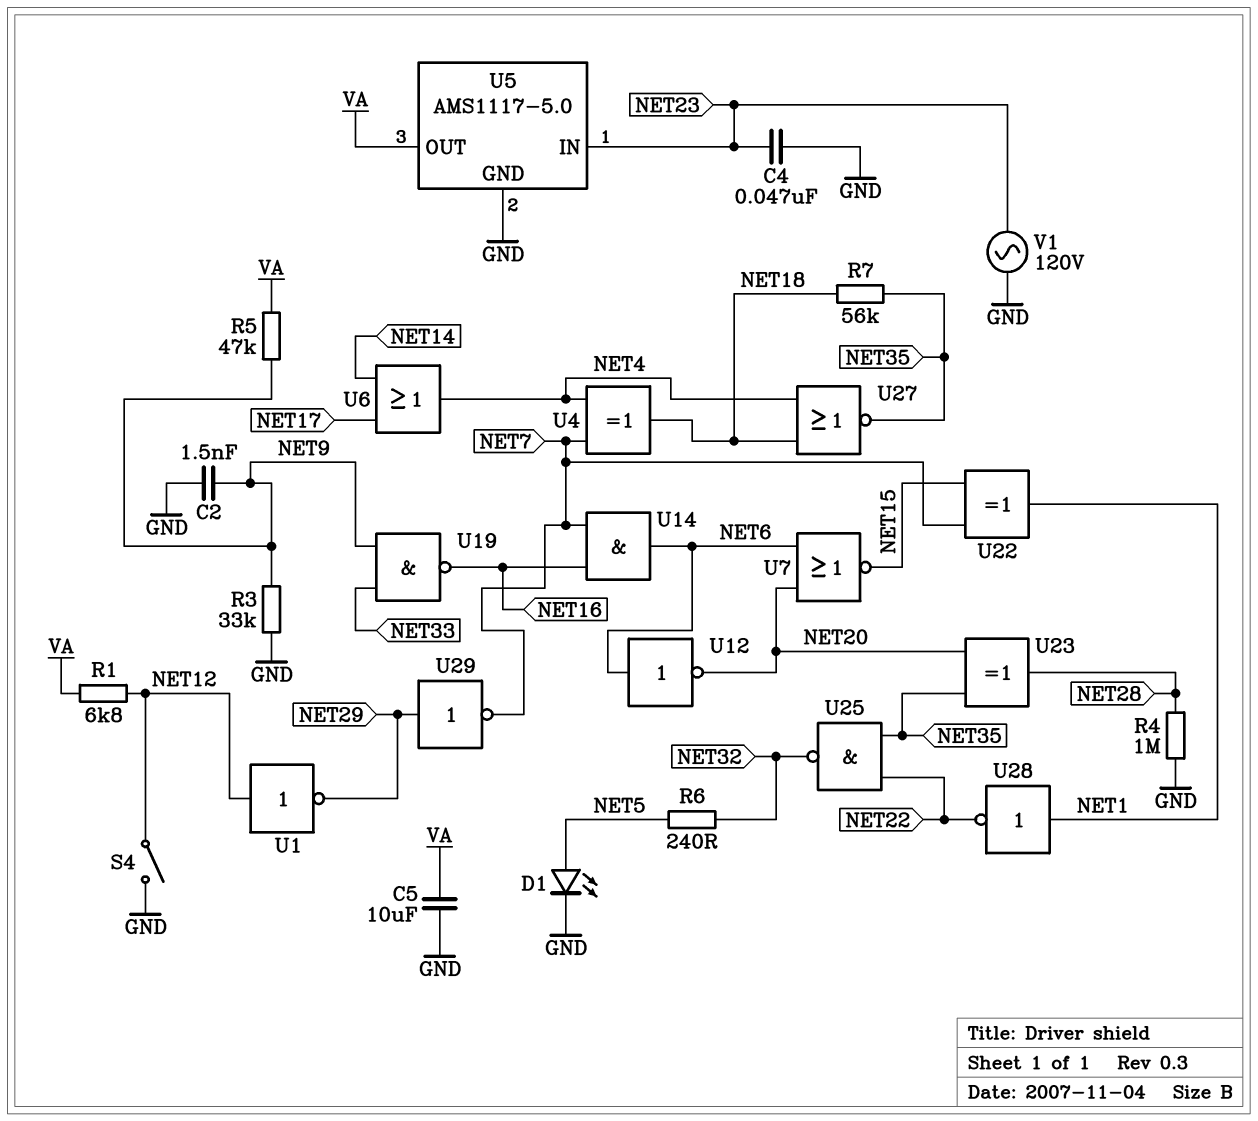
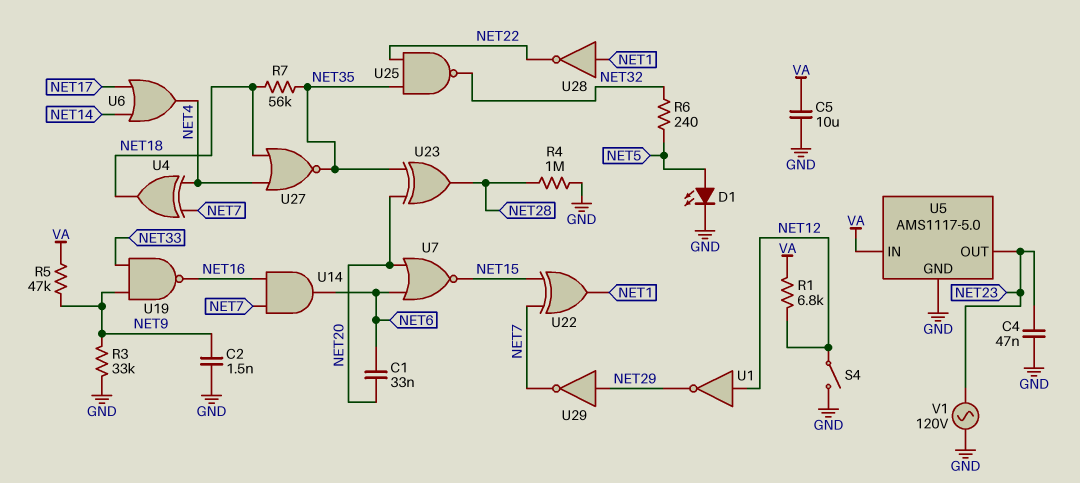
C1: none -> 33nF (NET6, NET20)
U5 pin IN: NET23 -> VA
U5 pin OUT: VA -> NET23
U12: NOT (in NET6, out NET20) -> none

